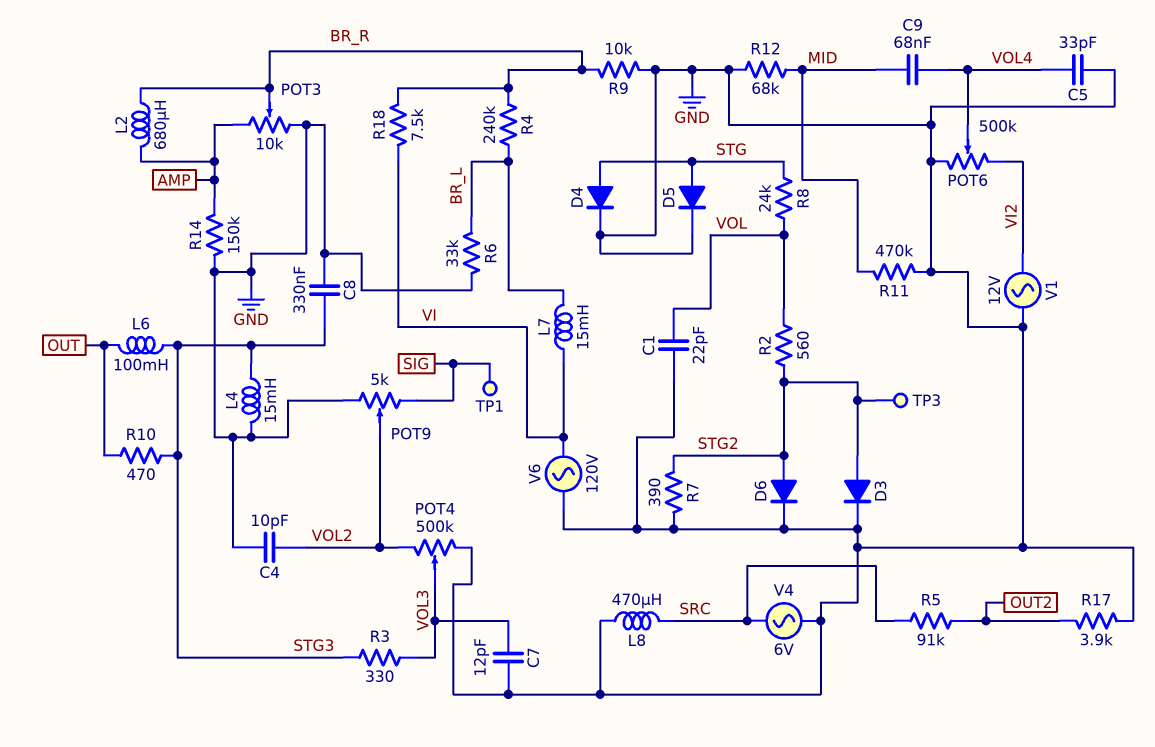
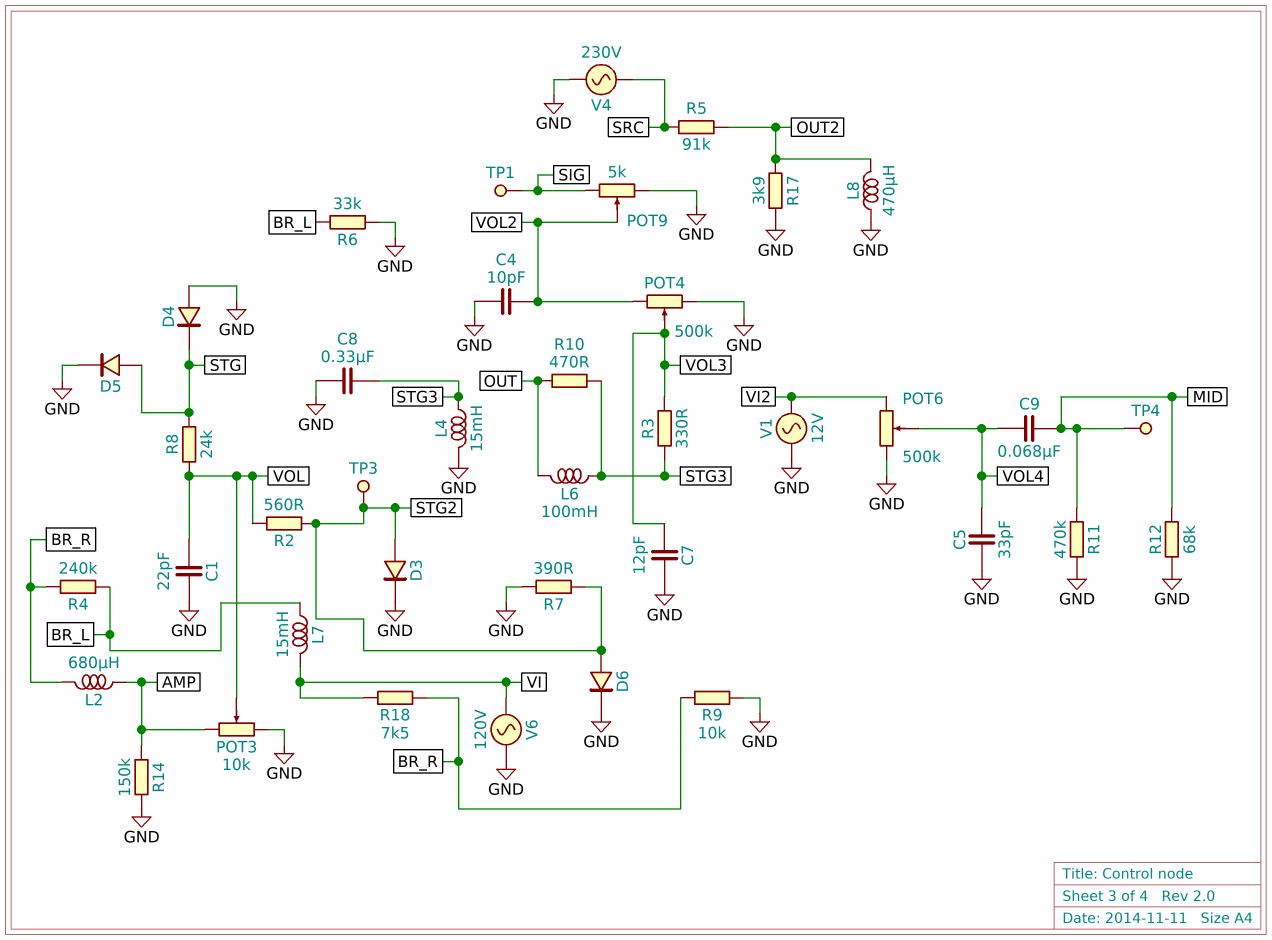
D4: diode (A STG, K GND) -> diode (A GND, K STG)
L8: 470uH (GND, SRC) -> 470uH (GND, OUT2)
POT3: 10k (AMP, GND, wiper BR_R) -> 10k (AMP, GND, wiper VOL)
TP4: none -> test point (MID)
V4: AC 6V (GND, SRC) -> AC 230V (GND, SRC)

